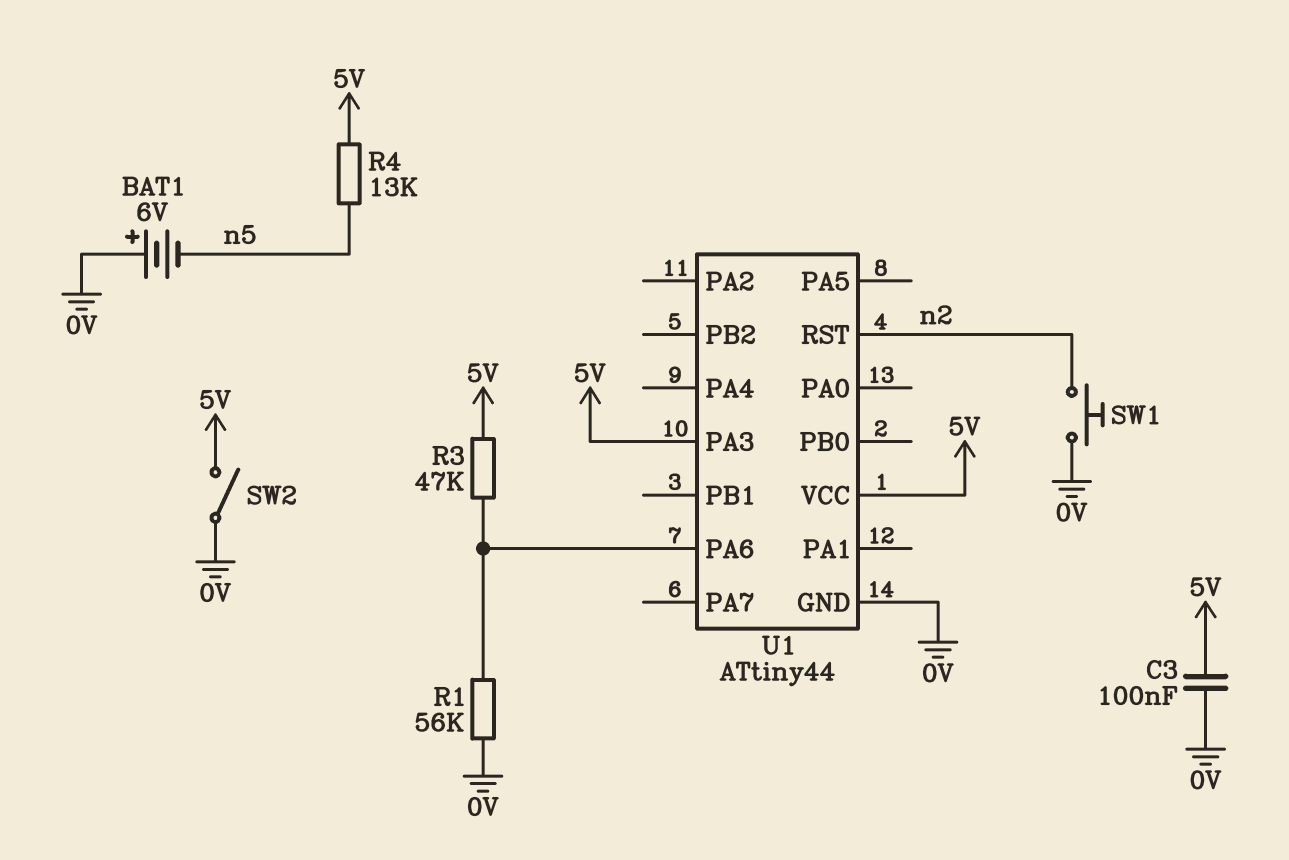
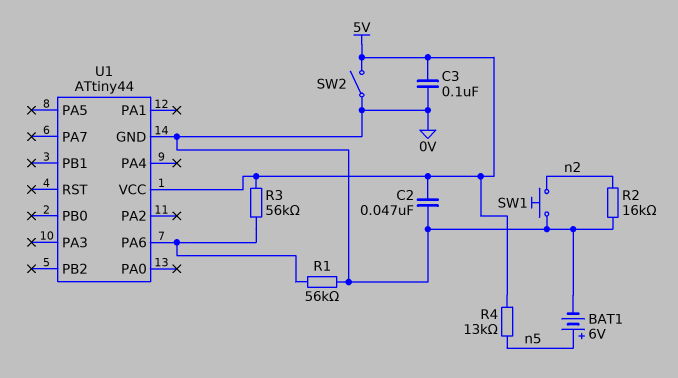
BAT1: 6V (plus 0V, minus n5) -> 6V (plus n5, minus 0V)
C2: none -> 47nF (0V, 5V)
R2: none -> 16k (0V, n2)
R3: 47k (5V, U1/PA6) -> 56k (5V, U1/PA6)
U1 pin PA3: 5V -> none
U1 pin RST: n2 -> none

